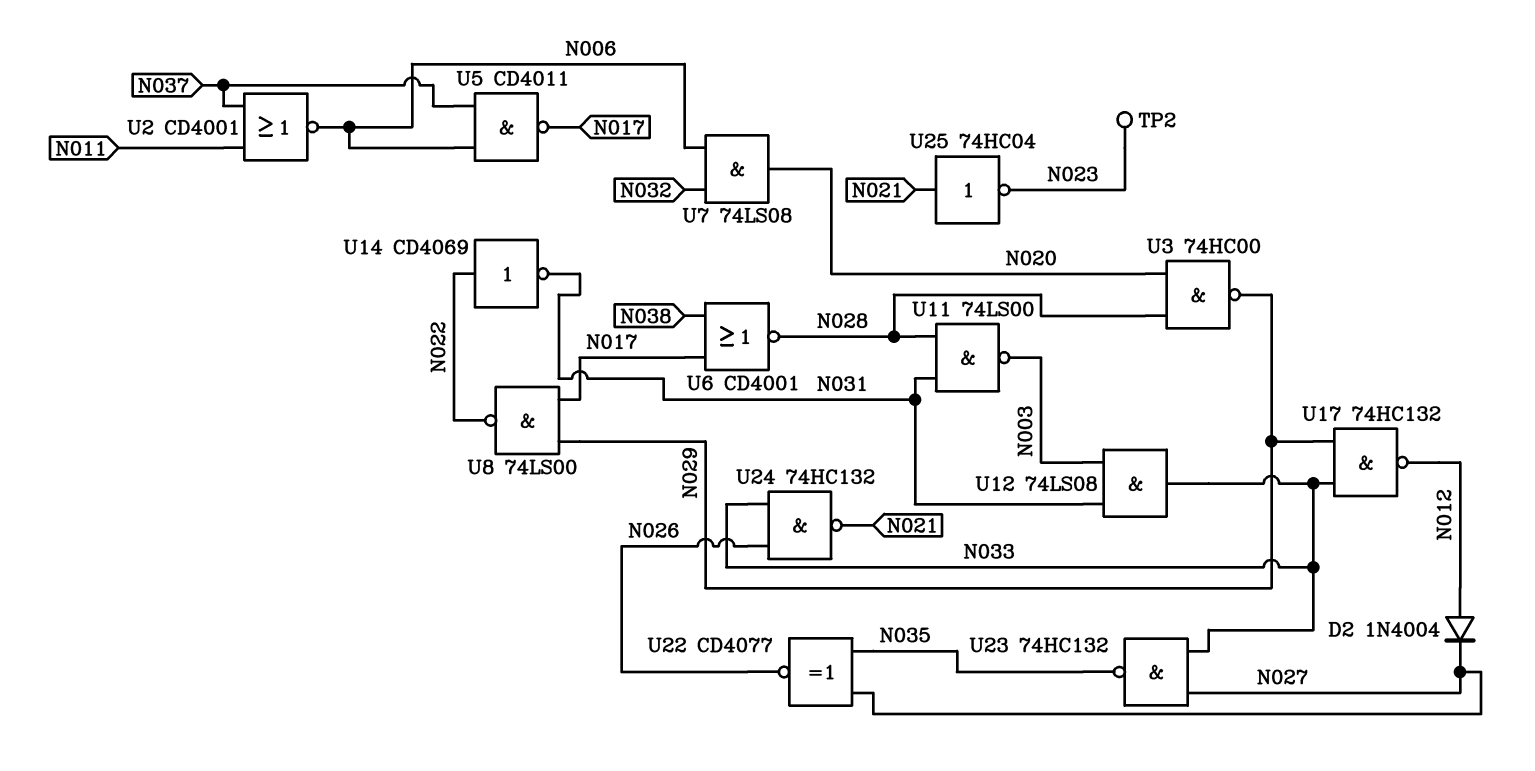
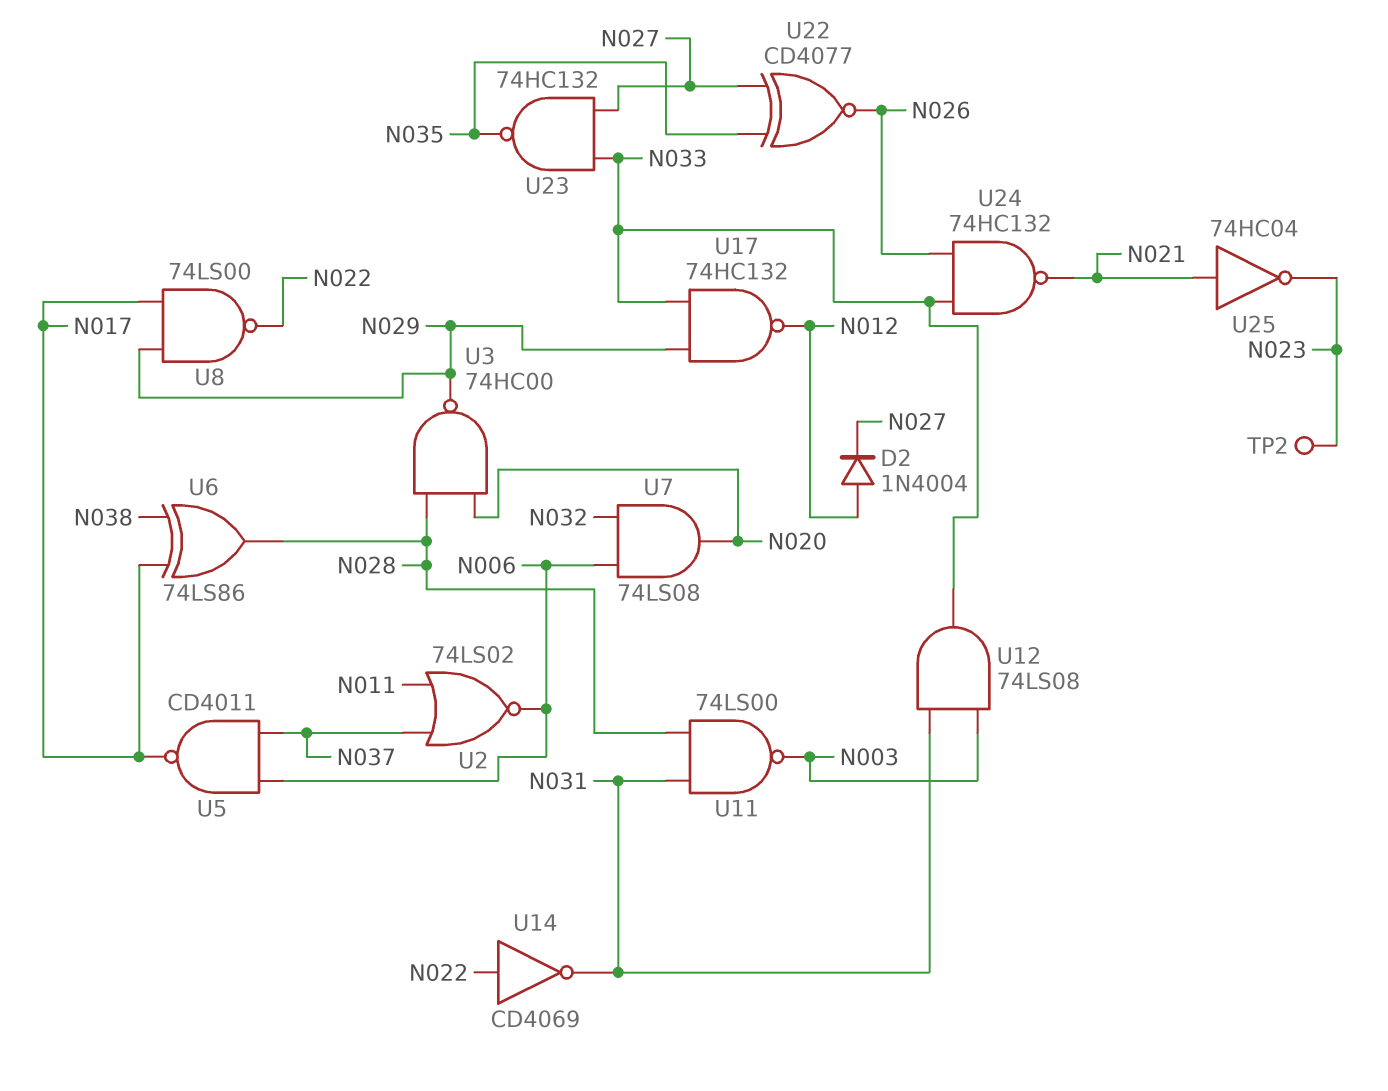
U2: NOR CD4001 (in N011, in N037, out N006) -> NOR 74LS02 (in N011, in N037, out N006)
U6: NOR CD4001 (in N017, in N038, out N028) -> XOR 74LS86 (in N017, in N038, out N028)

